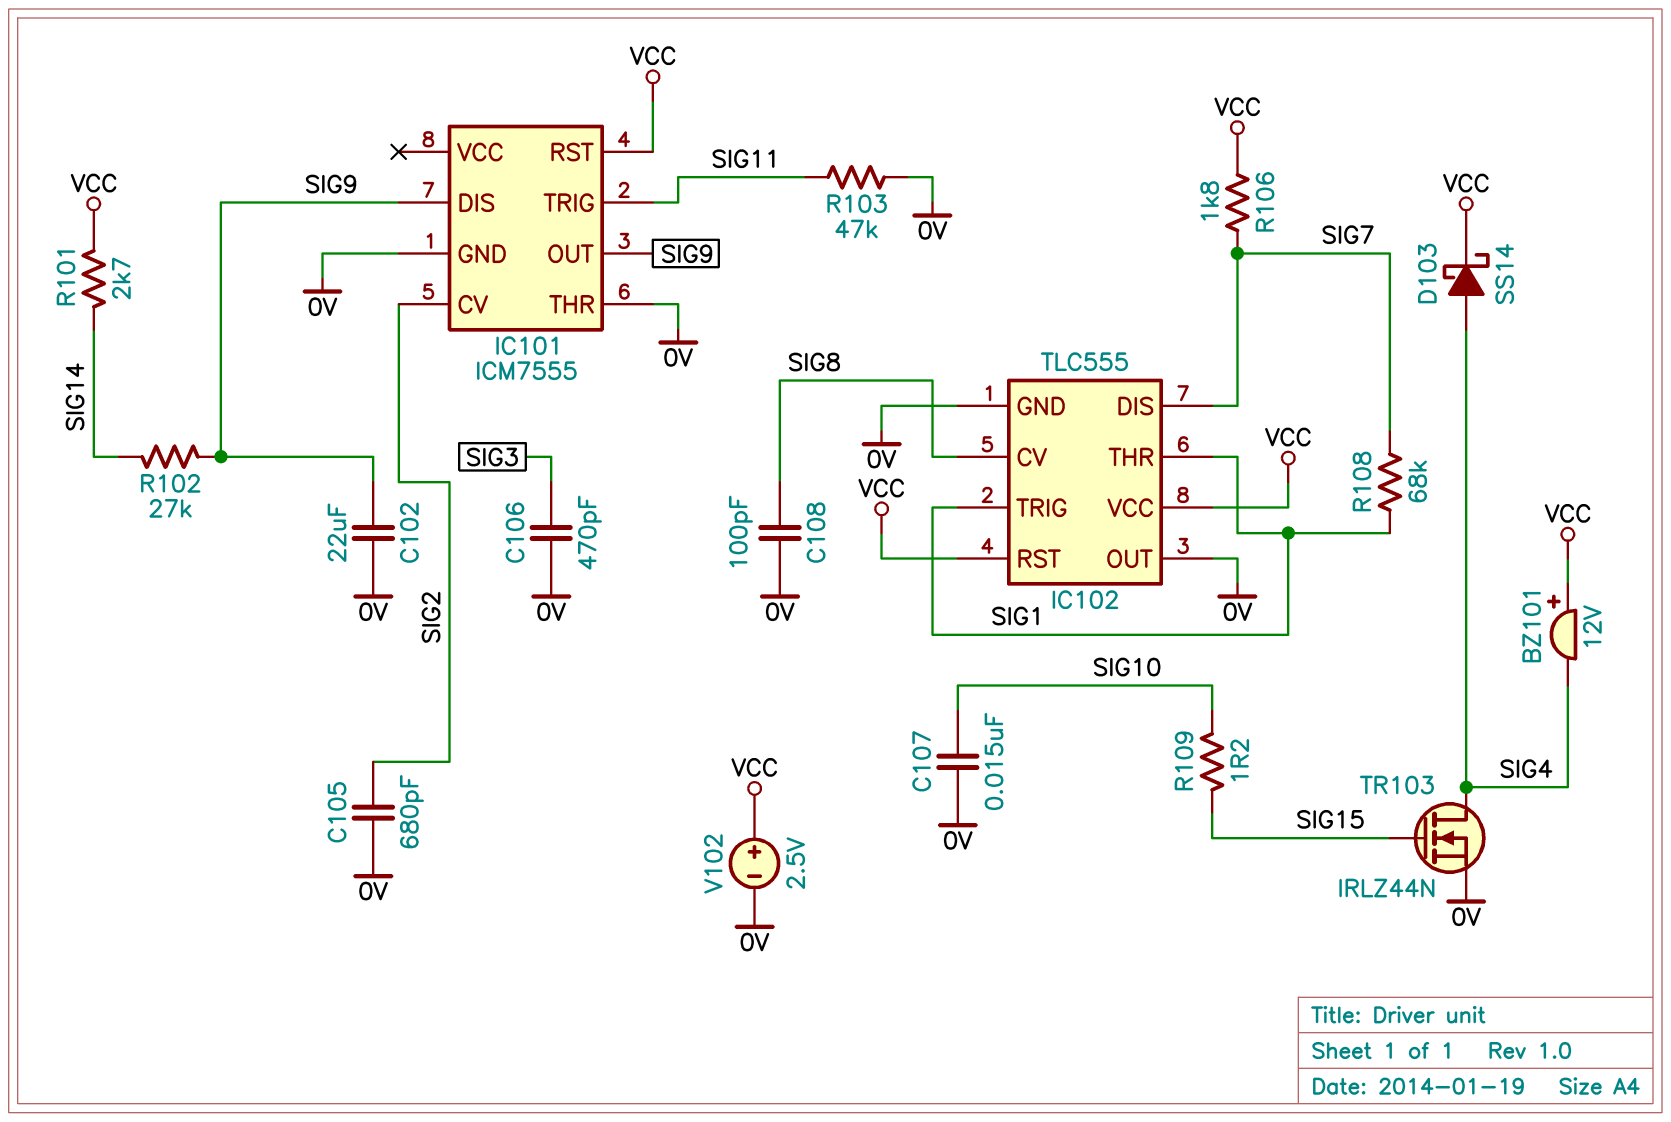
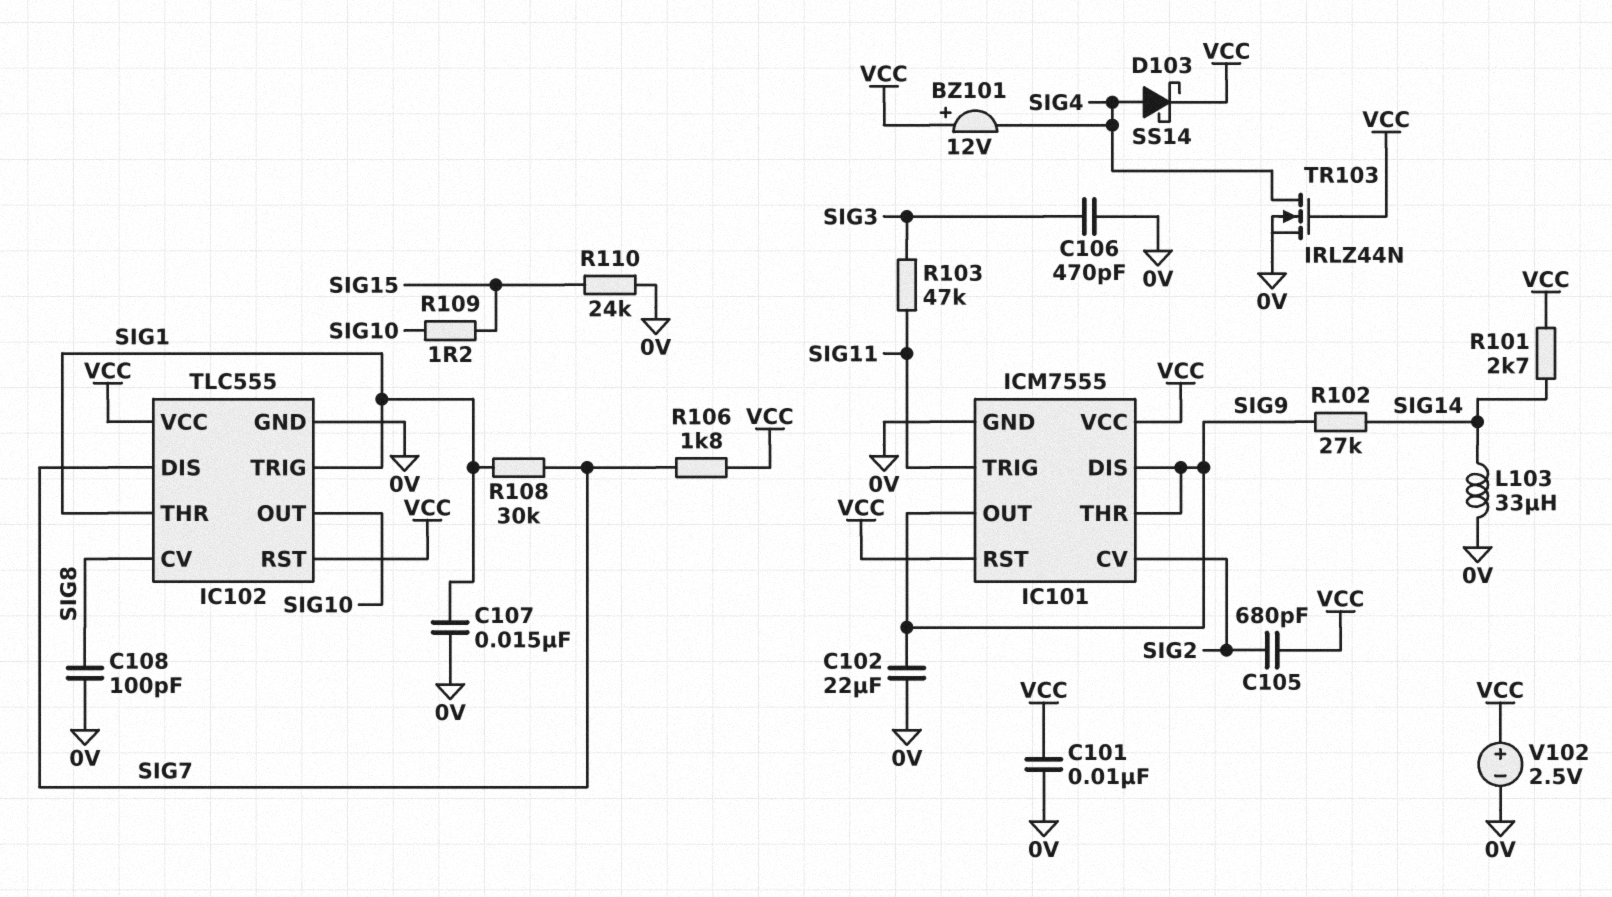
C101: none -> 10nF (0V, VCC)
C105: 680pF (0V, SIG2) -> 680pF (SIG2, VCC)
C107: 15nF (0V, SIG10) -> 15nF (0V, SIG1)
IC101 pin THR: 0V -> SIG9
IC101 pin VCC: none -> VCC
IC102 pin OUT: 0V -> SIG10
L103: none -> 33uH (0V, SIG14)
R103: 47k (0V, SIG11) -> 47k (SIG3, SIG11)
R108: 68k (SIG1, SIG7) -> 30k (SIG1, SIG7)
R110: none -> 24k (0V, SIG15)
TR103: NMOS IRLZ44N (G SIG15, D SIG4, S 0V) -> NMOS IRLZ44N (G VCC, D SIG4, S 0V)

